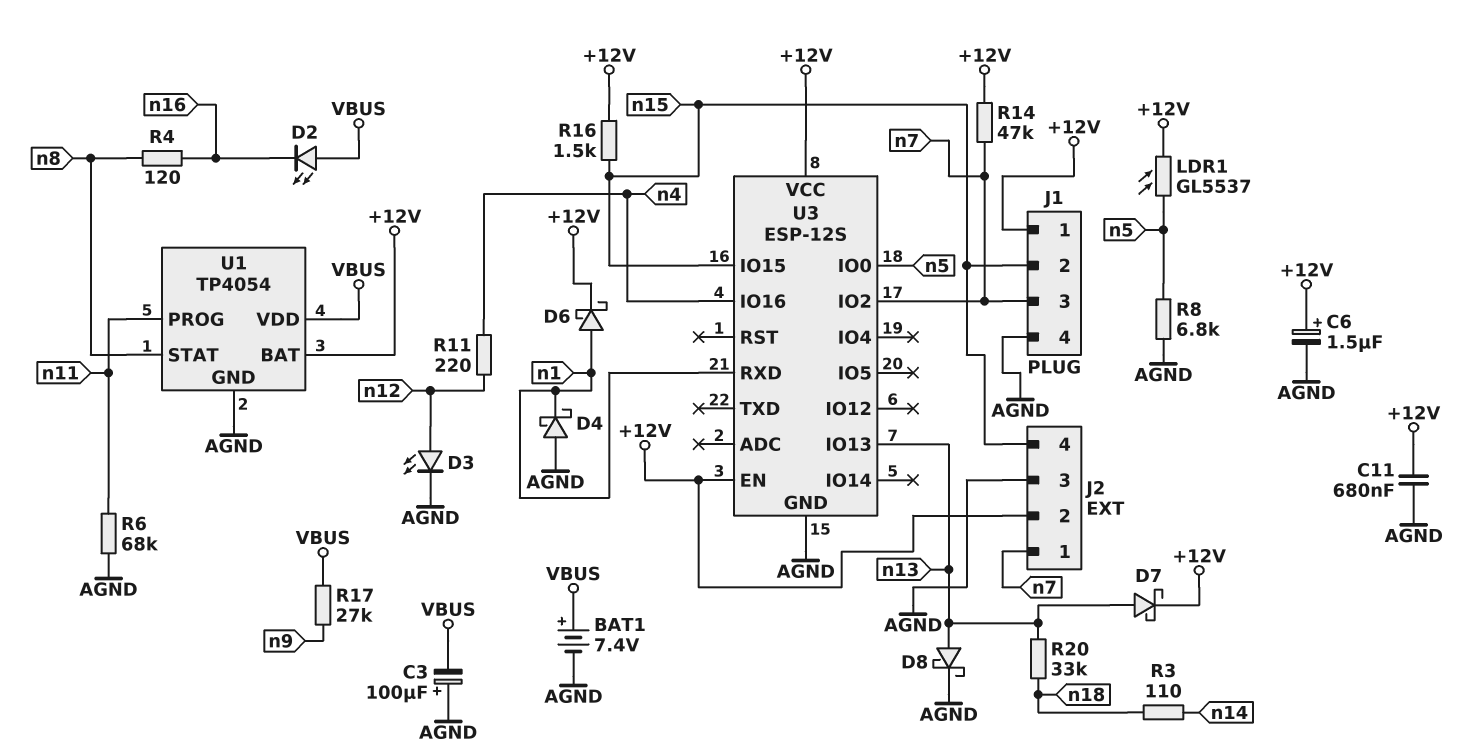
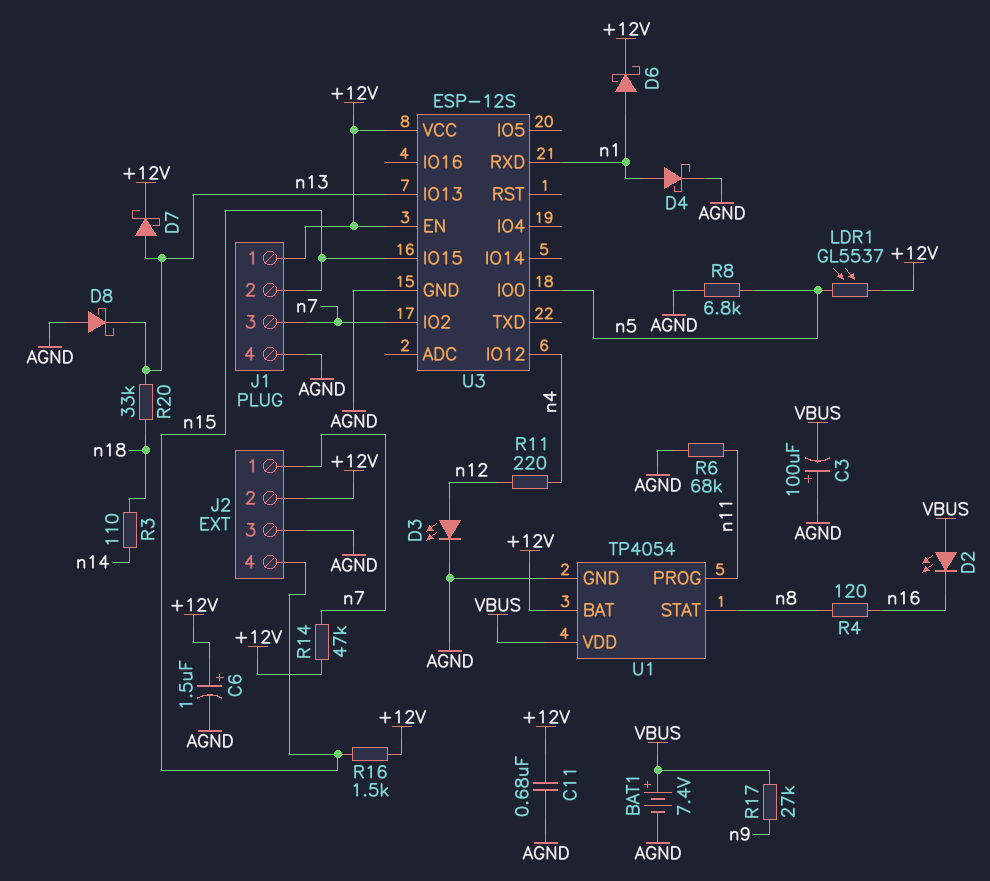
D4: schottky (A AGND, K n1) -> schottky (A n1, K AGND)
D8: schottky (A n13, K AGND) -> schottky (A AGND, K n13)
U3 pin IO12: none -> n4
U3 pin IO16: n4 -> none

